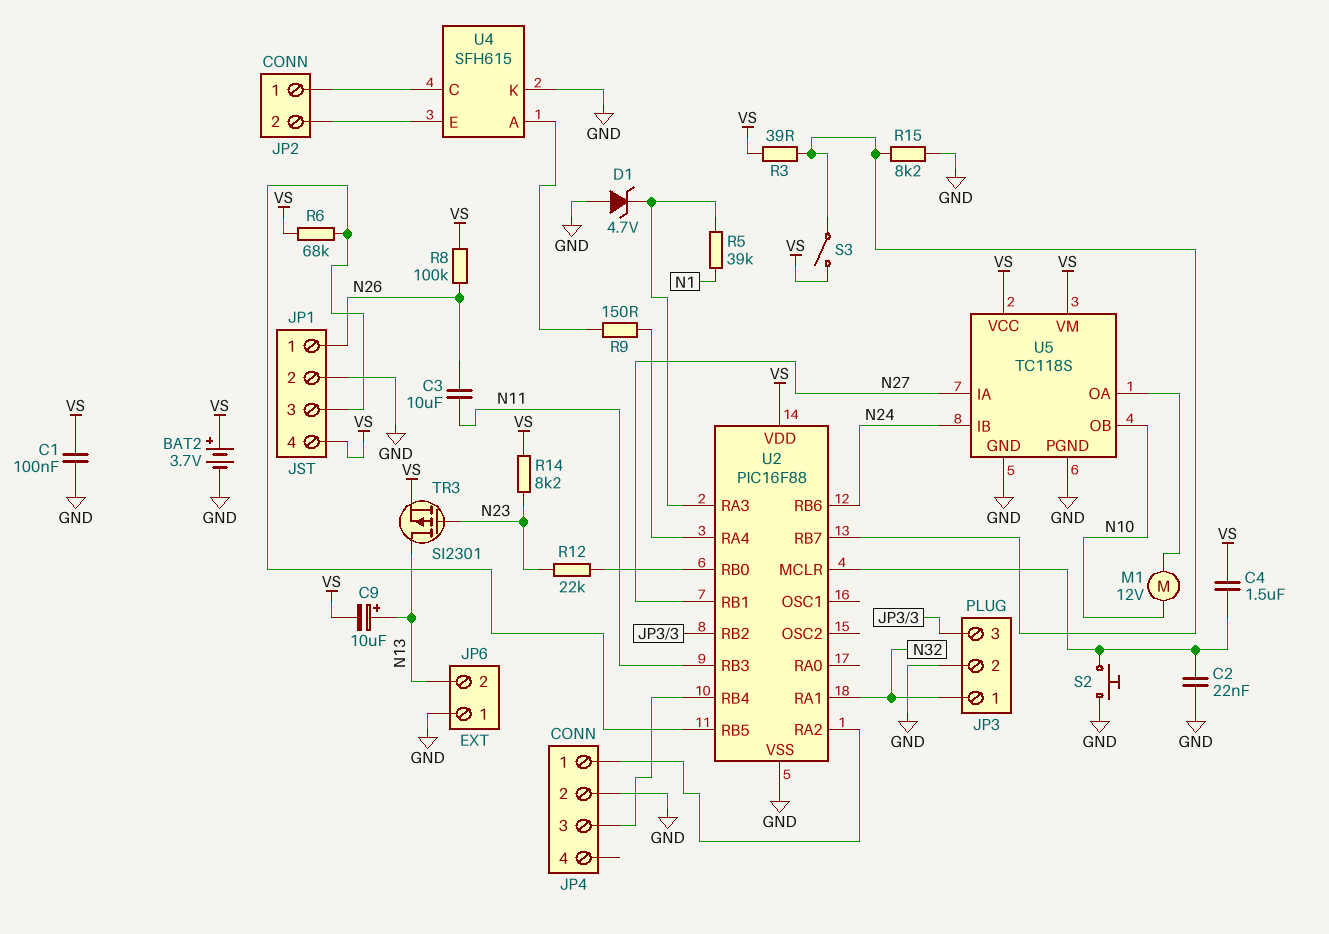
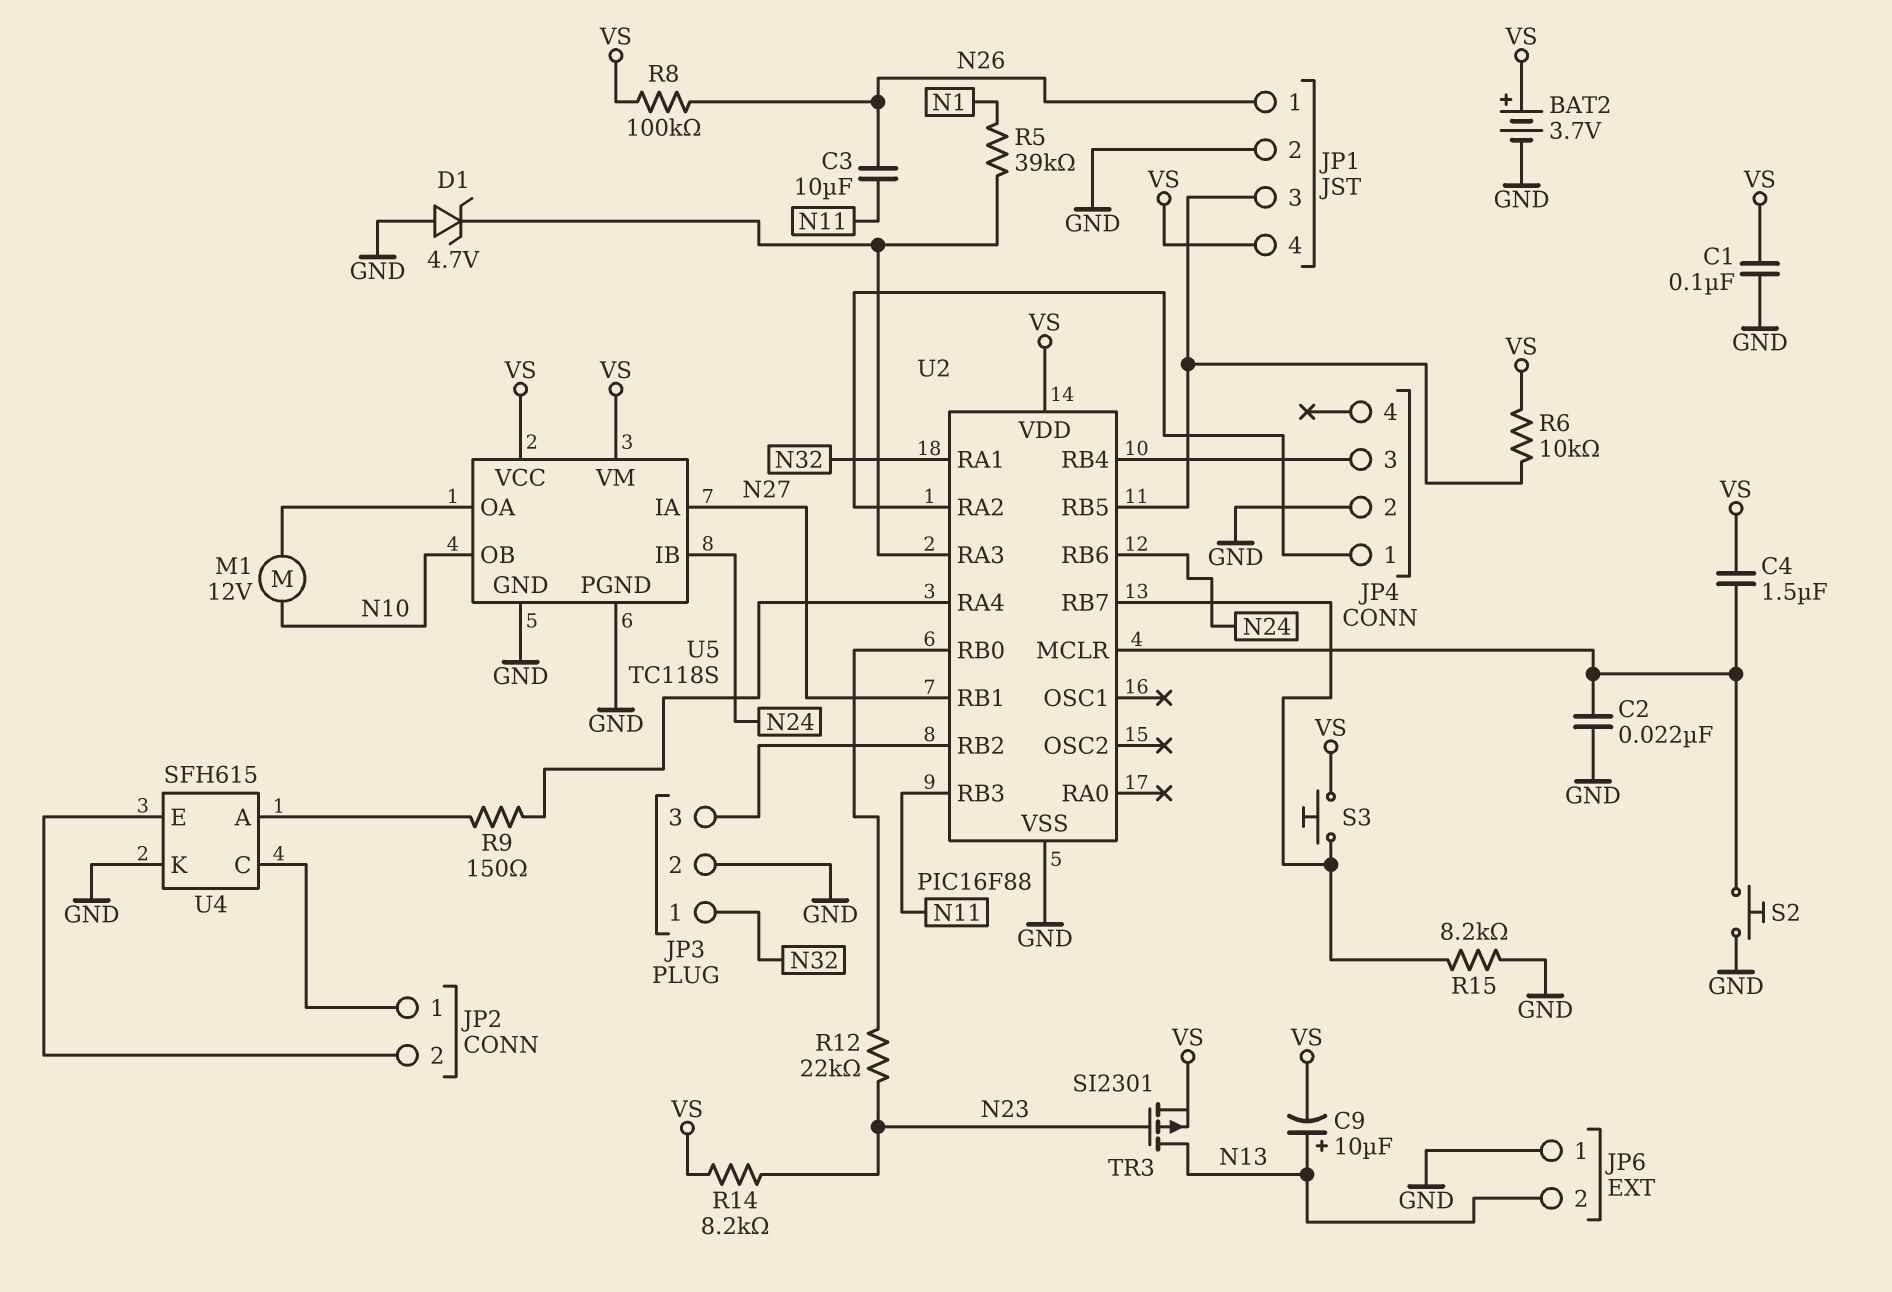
R3: 39 (U2/RB7, VS) -> none
R6: 68k (JP1/3, VS) -> 10k (JP1/3, VS)
S3: switch (U2/RB7, VS) -> button (U2/RB7, VS)

